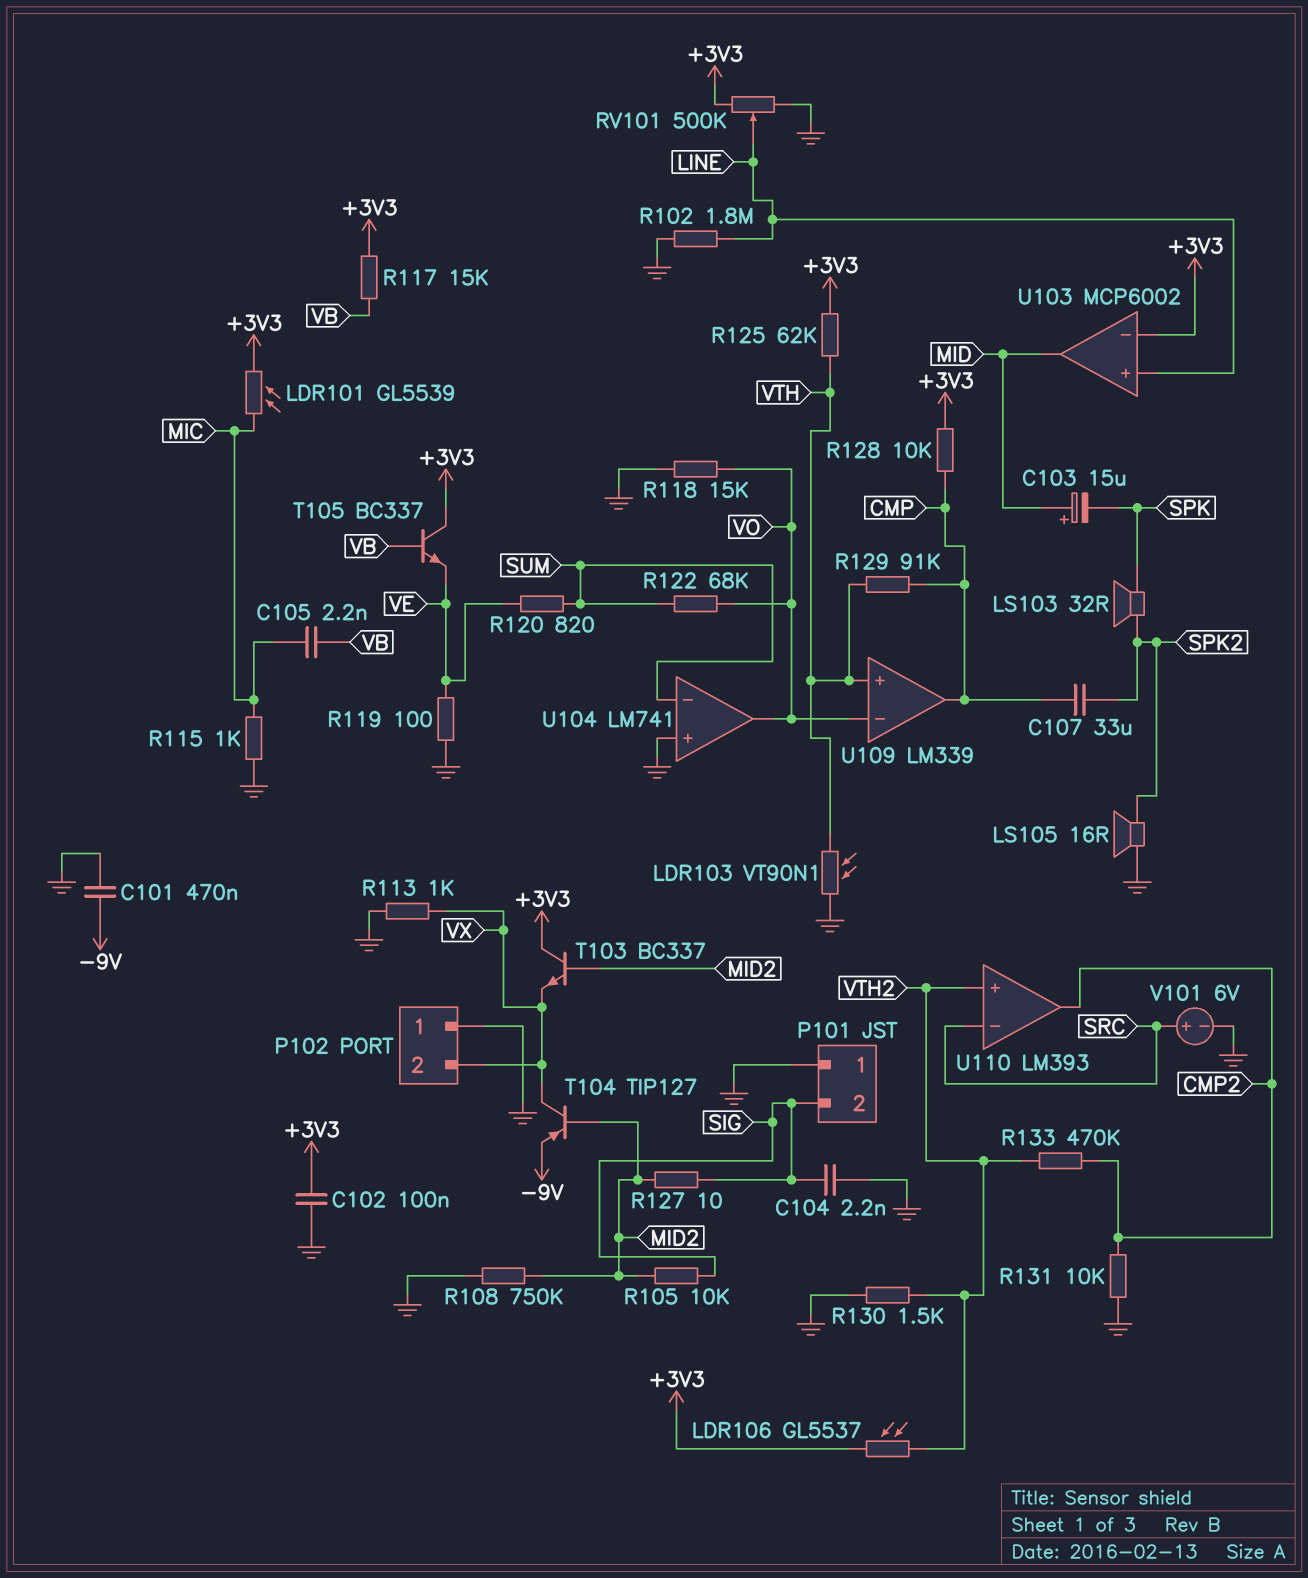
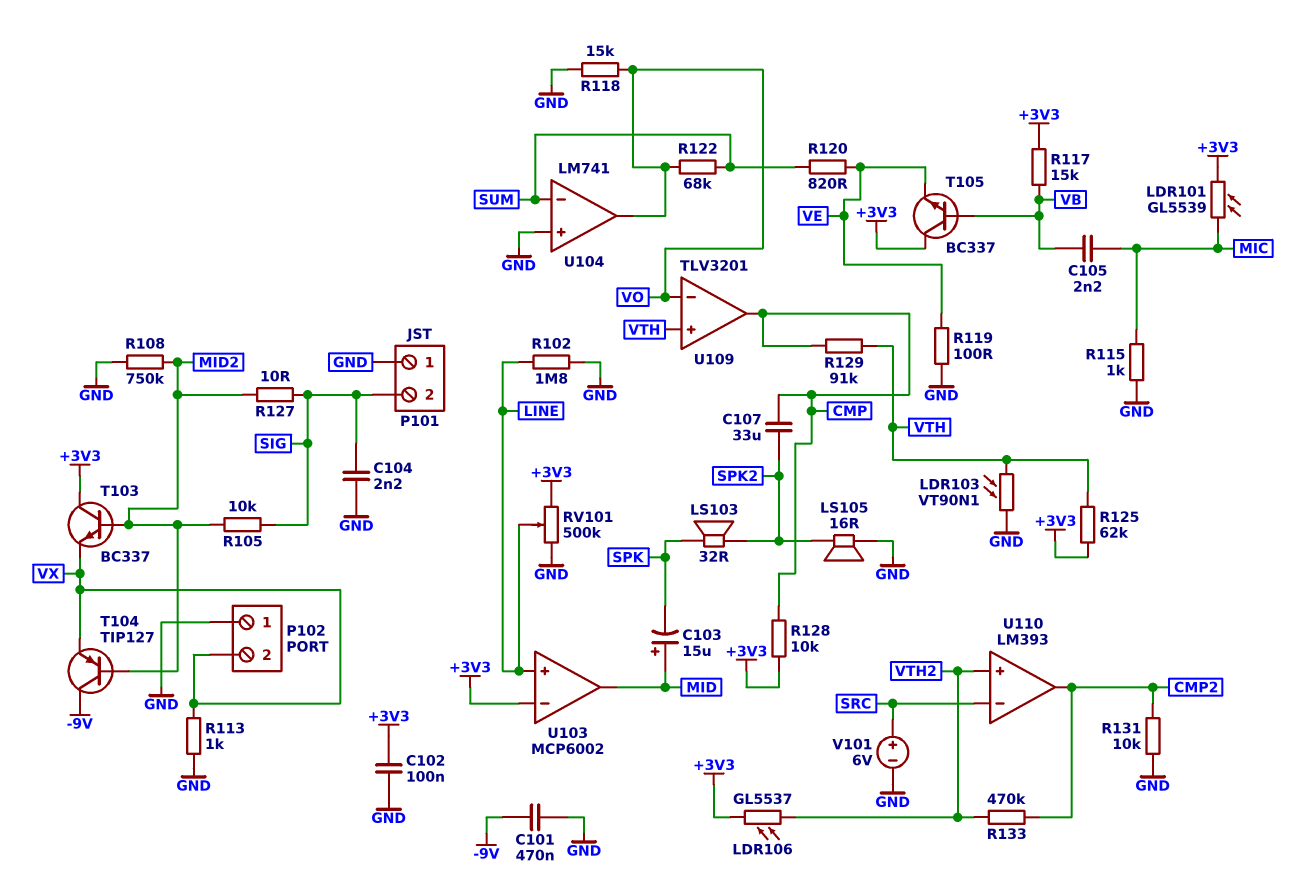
R130: 1.5k (GND, VTH2) -> none
T104: PNP TIP127 (B MID2, C VX, E -9V) -> PNP TIP127 (B MID2, C -9V, E VX)
U109: LM339 -> TLV3201

